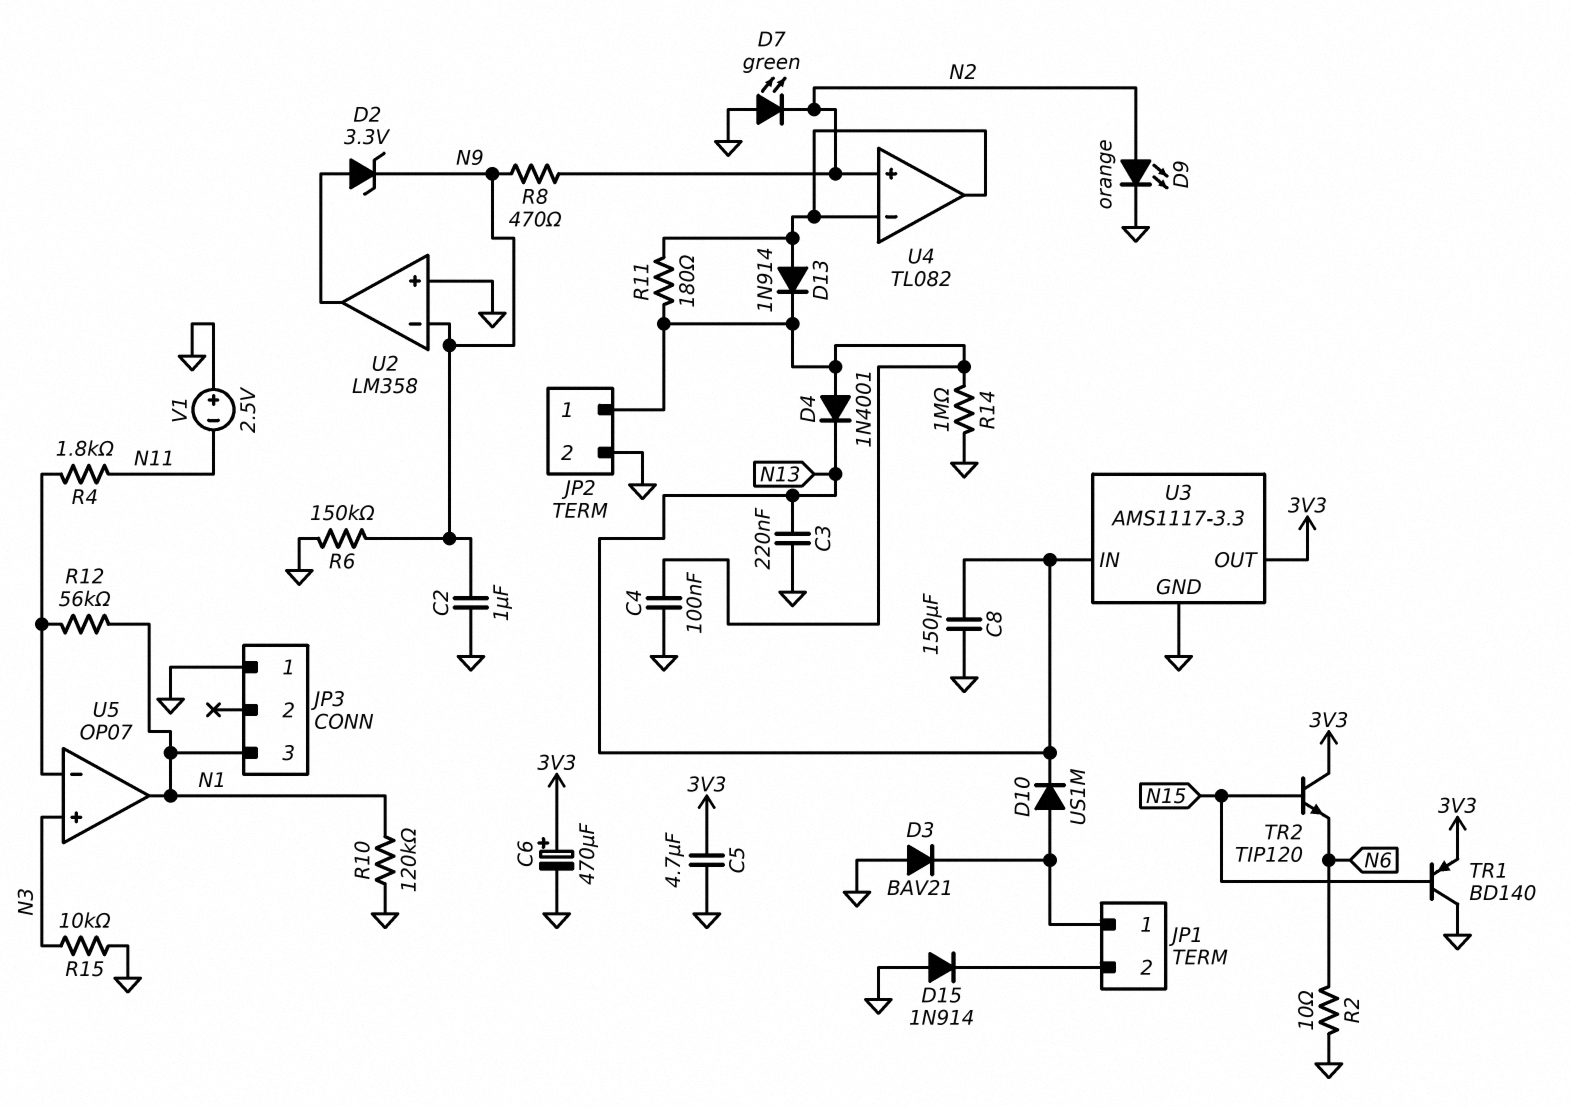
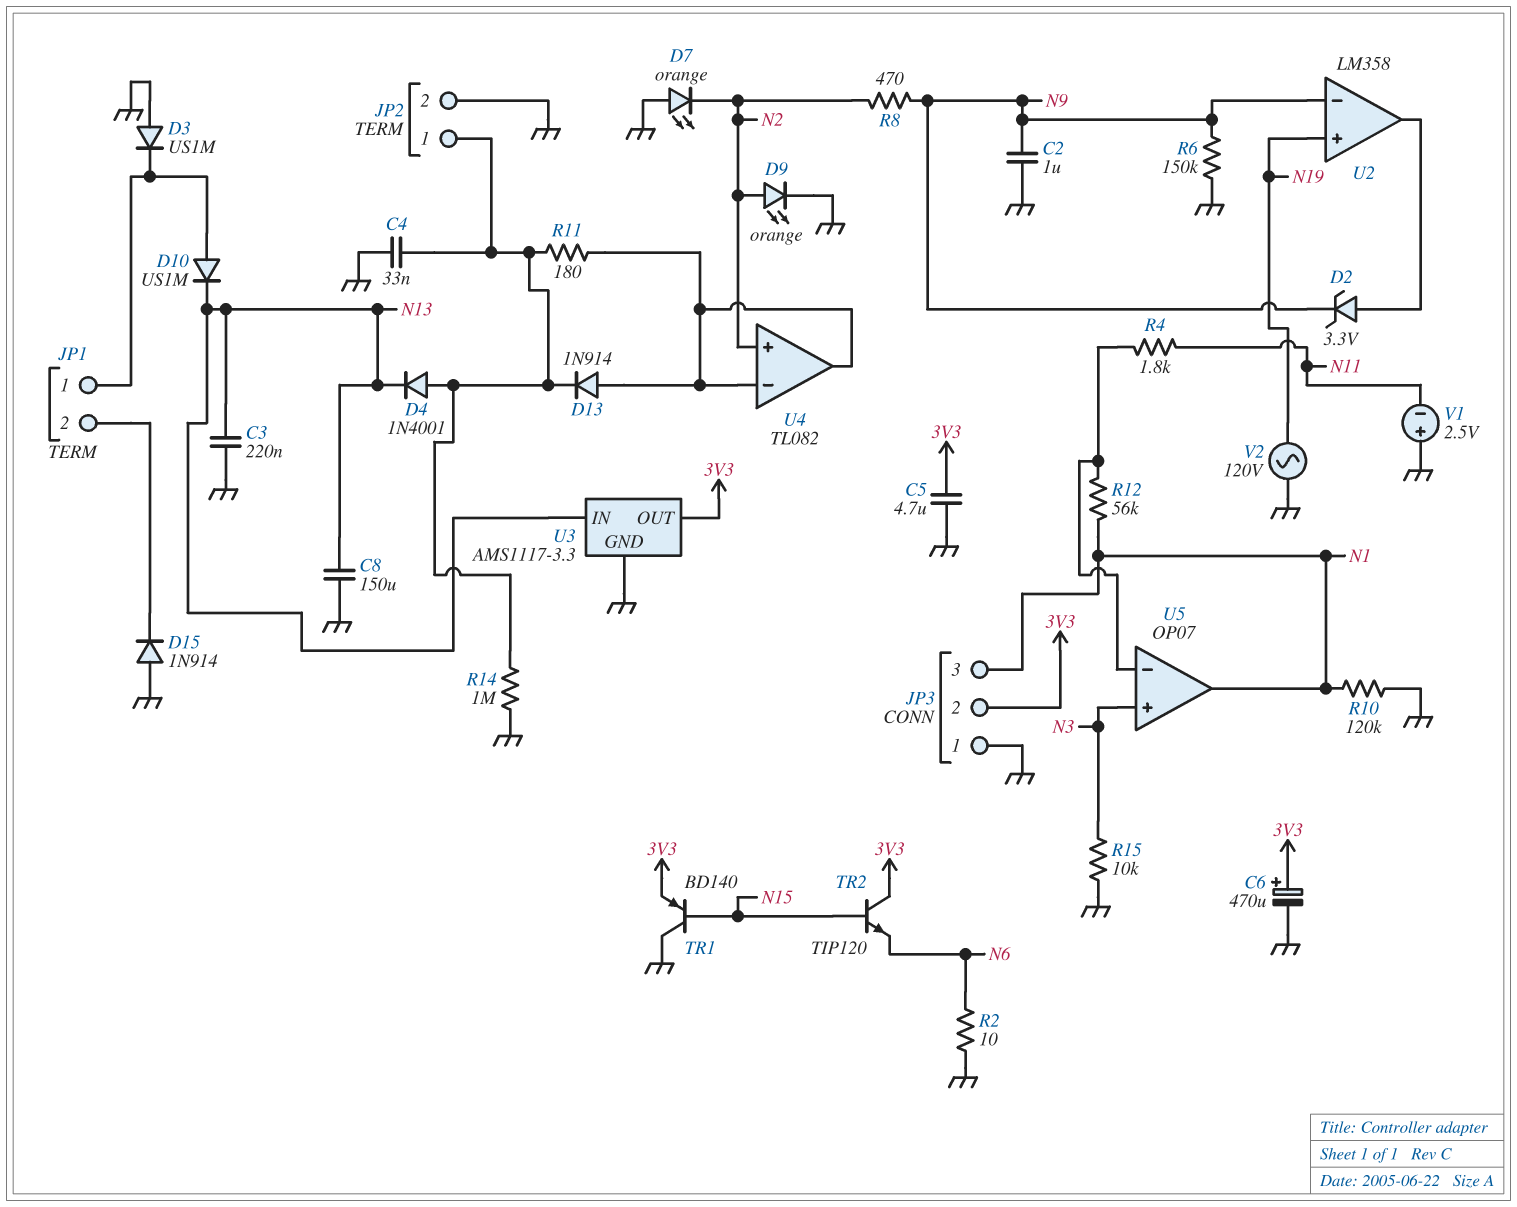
C4: 100nF (GND, JP2/1) -> 33nF (GND, JP2/1)
D3: diode BAV21 (A GND, K JP1/1) -> diode US1M (A GND, K JP1/1)
D7: LED green (A GND, K N2) -> LED orange (A GND, K N2)
JP3 pin 2: none -> 3V3
U2 pin in+: GND -> N19
V2: none -> AC 120V (GND, N19)

